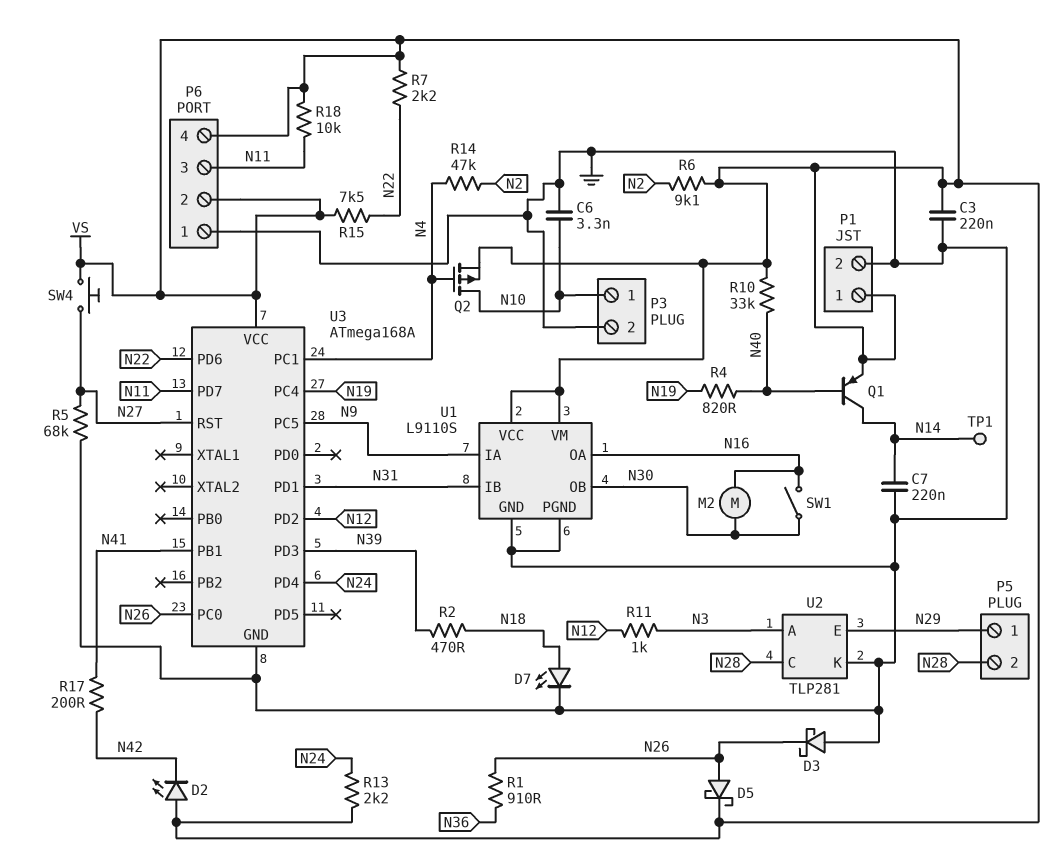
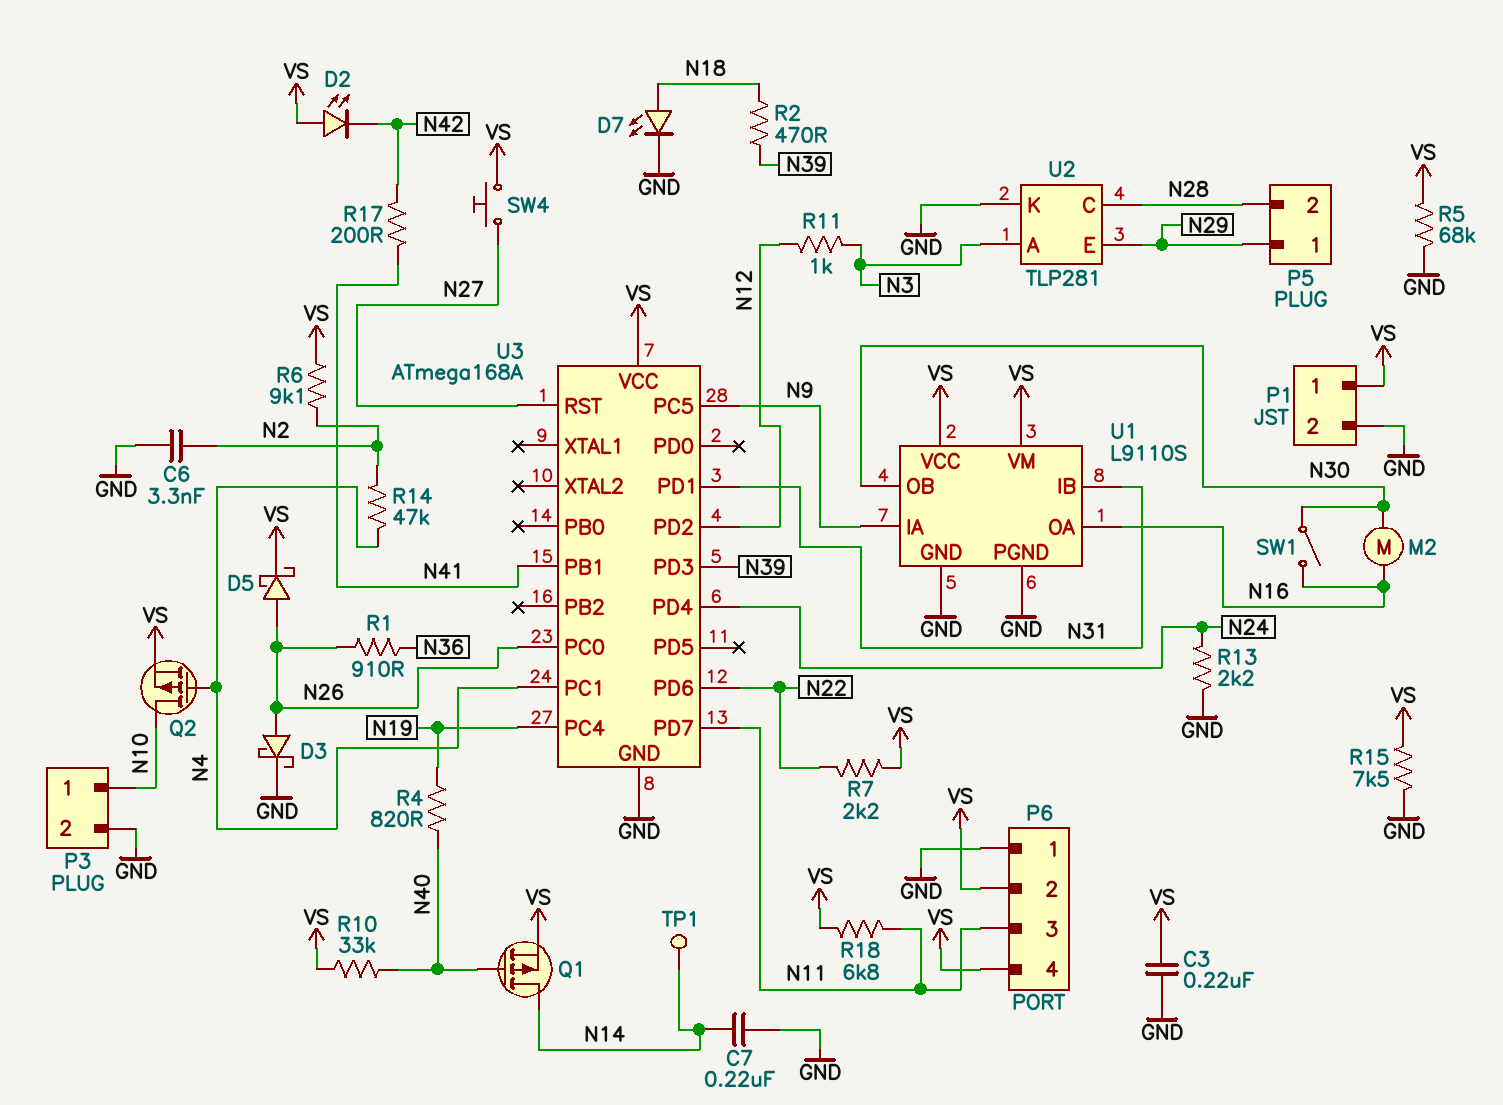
C6: 3.3nF (GND, N10) -> 3.3nF (GND, N2)
D3: schottky (A GND, K N26) -> schottky (A N26, K GND)
Q1: PNP (B N40, C N14, E VS) -> PMOS (G N40, D N14, S VS)
R5: 68k (GND, N27) -> 68k (GND, VS)
R13: 2.2k (N24, VS) -> 2.2k (GND, N24)
R15: 7.5k (N22, VS) -> 7.5k (GND, VS)
R18: 10k (N11, VS) -> 6.8k (N11, VS)

